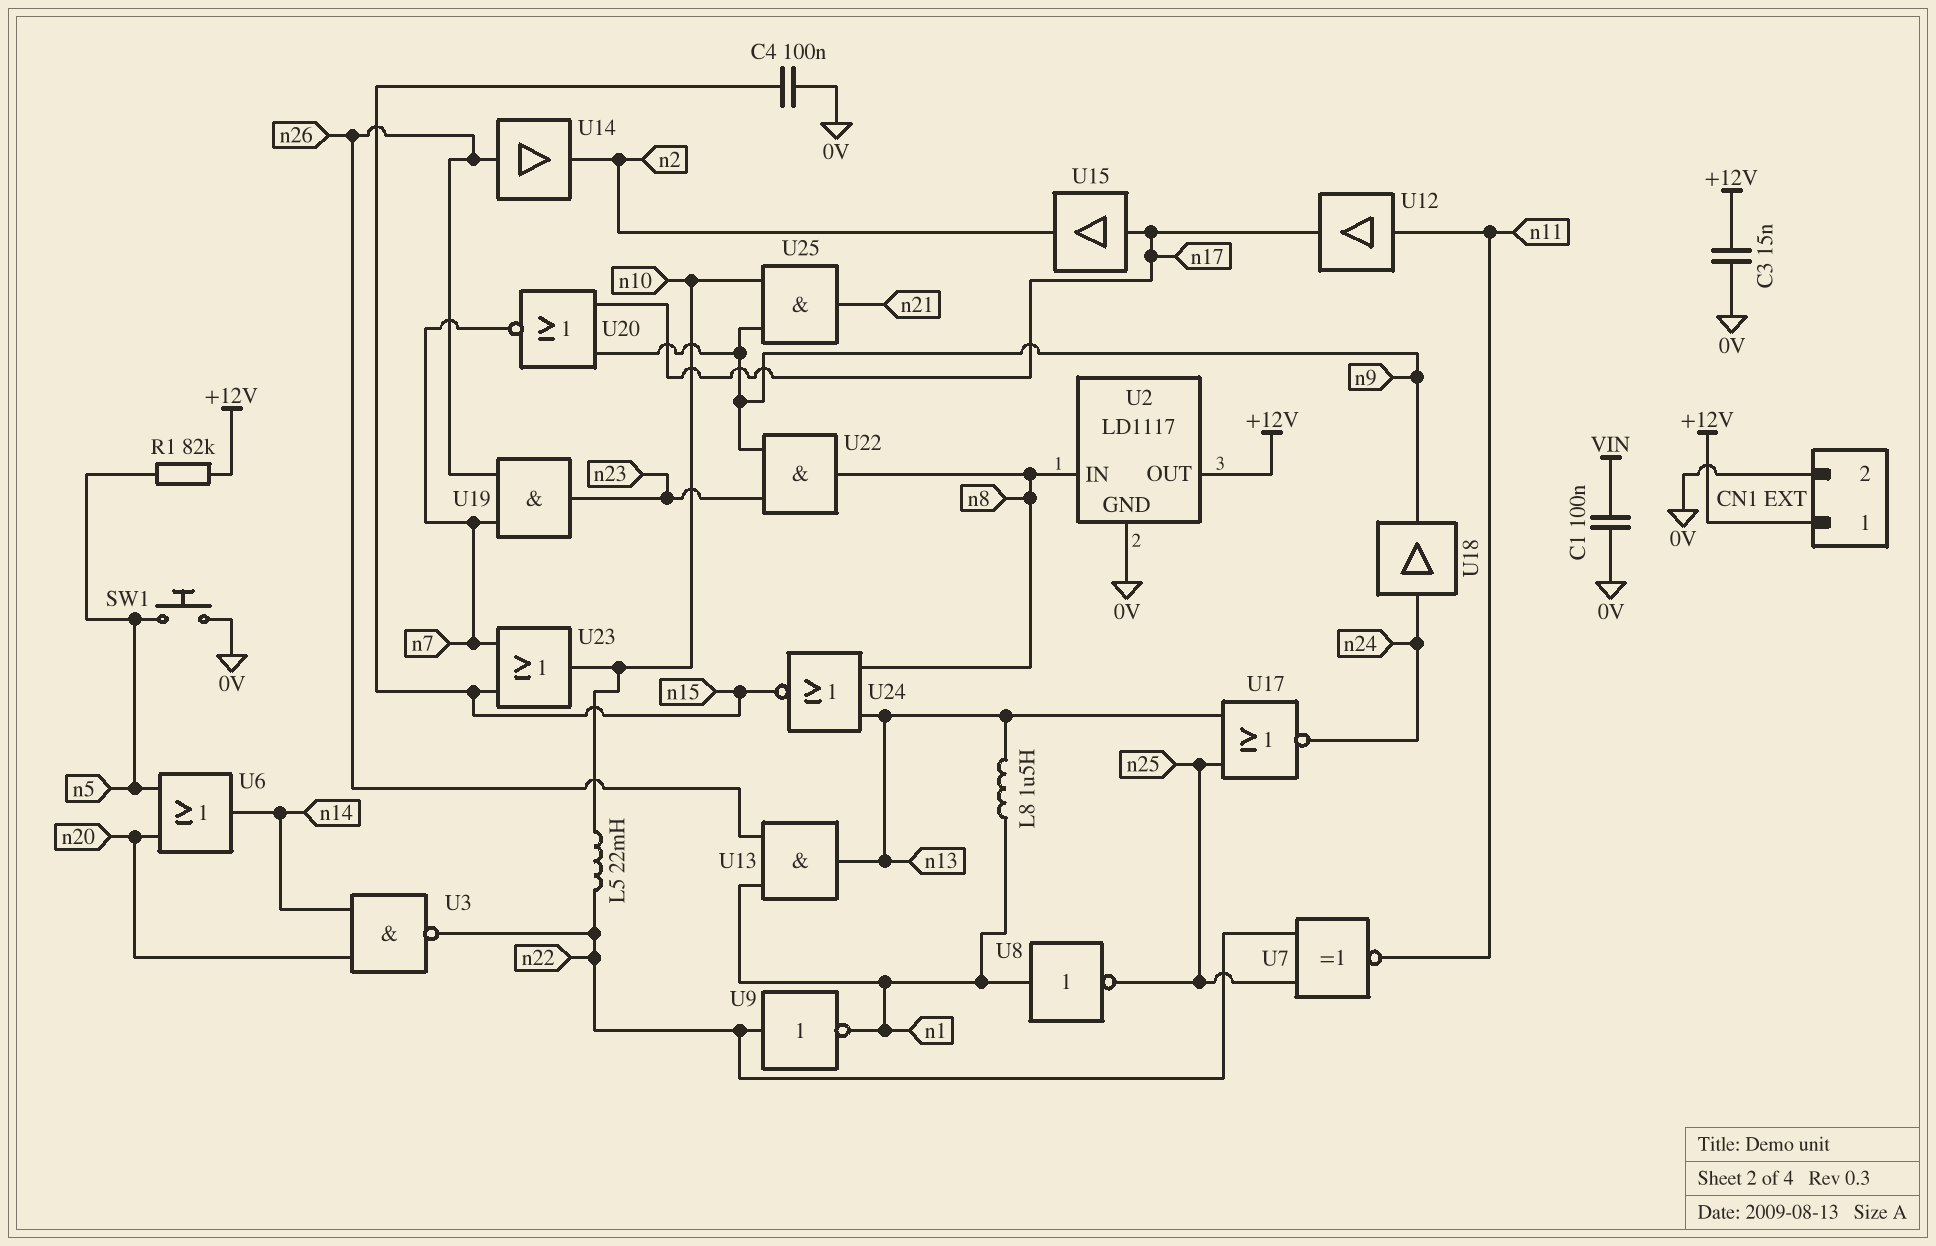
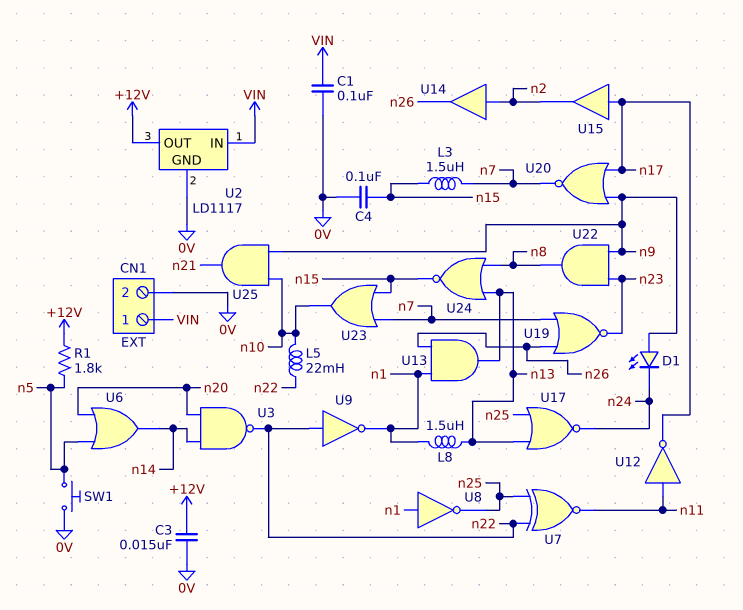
CN1 pin 1: +12V -> VIN
D1: none -> LED (A n9, K n24)
L3: none -> 1.5uH (n7, n15)
R1: 82k (+12V, n5) -> 1.8k (+12V, n5)
U2 pin IN: n8 -> VIN
U12: buffer (in n11, out n17) -> NOT (in n11, out n17)
U14: buffer (in n26, out n2) -> buffer (in n2, out n26)
U18: buffer (in n24, out n9) -> none
U19: AND (in n7, in n26, out n23) -> NOR (in n7, in n26, out n23)

